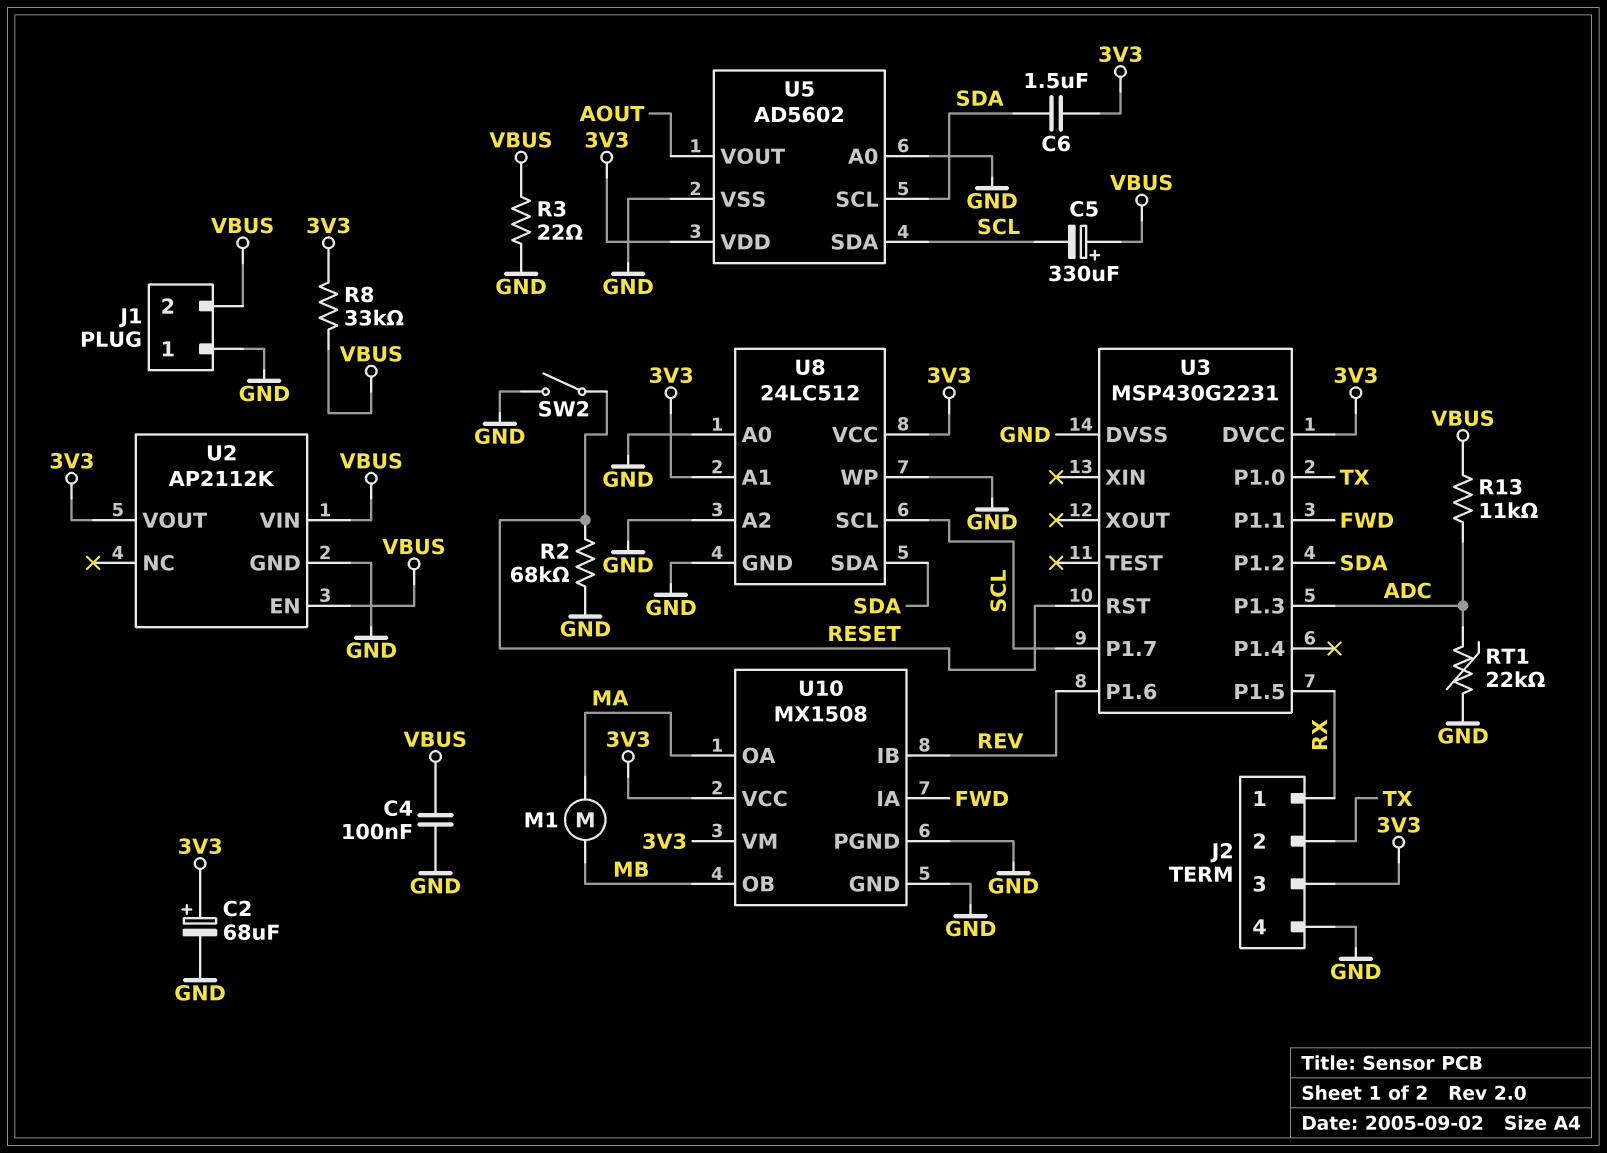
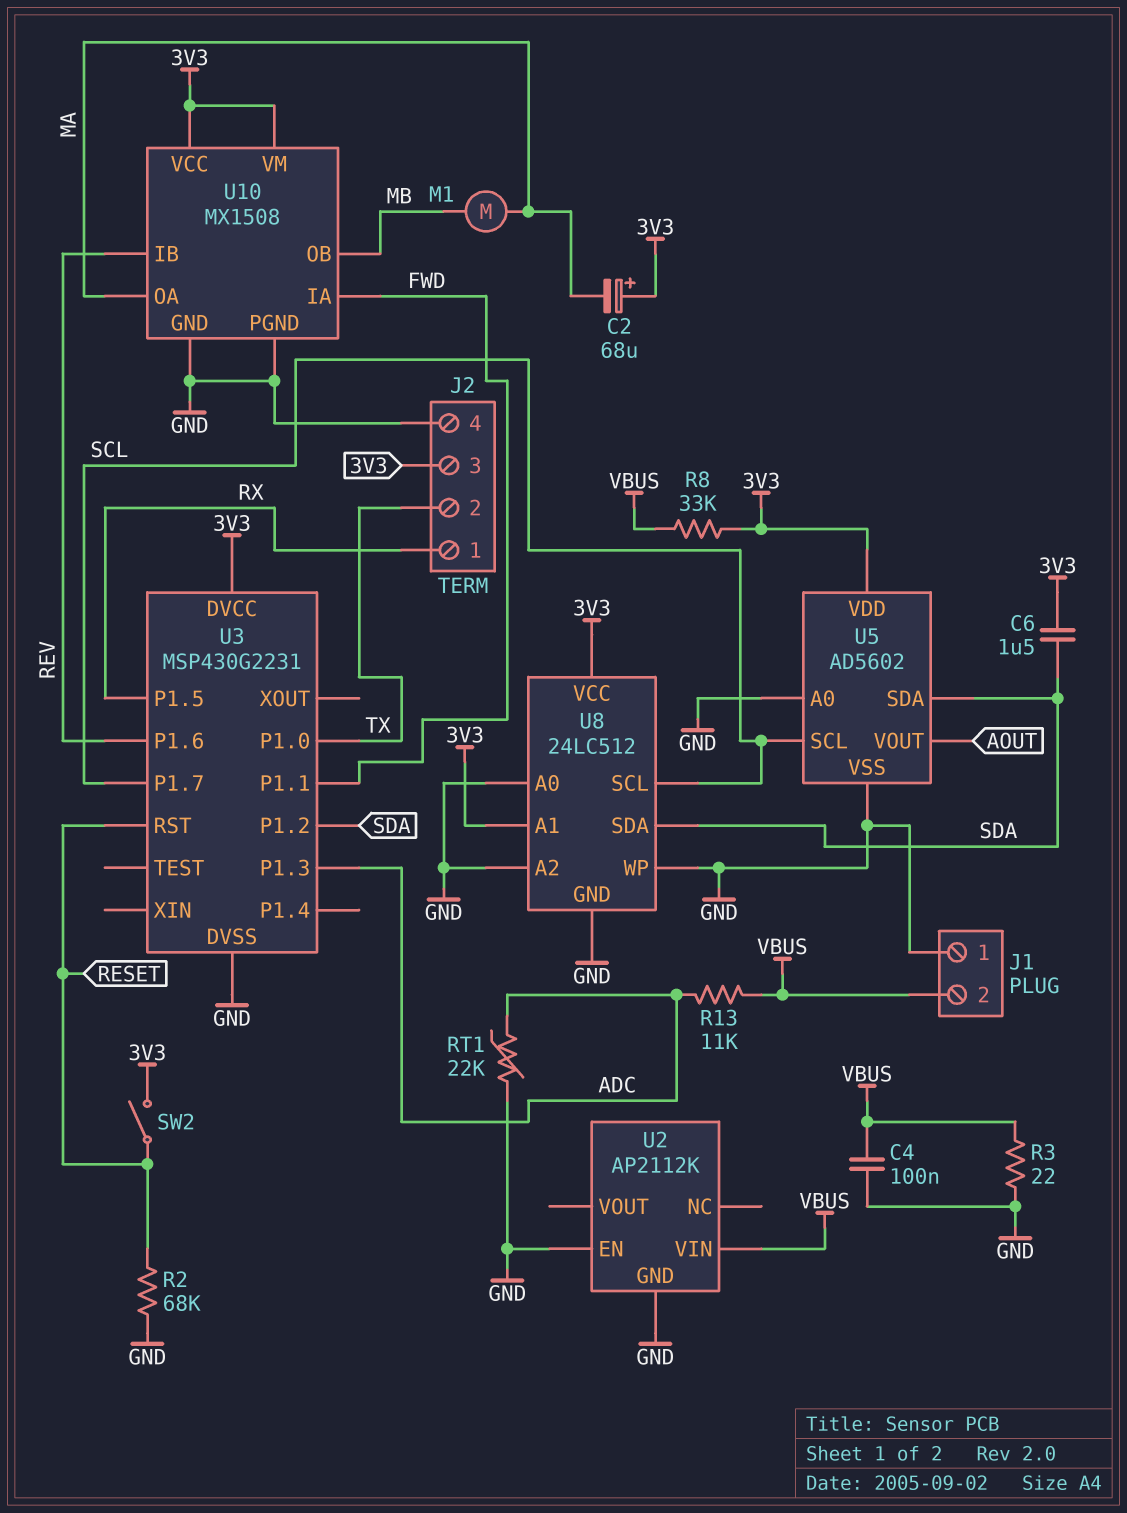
C2: 68uF (plus 3V3, minus GND) -> 68uF (plus 3V3, minus MA)
C5: 330uF (plus VBUS, minus SCL) -> none
SW2: switch (GND, RESET) -> switch (3V3, RESET)
U2 pin EN: VBUS -> GND
U2 pin VOUT: 3V3 -> none
U5 pin SCL: SDA -> SCL
U5 pin SDA: SCL -> SDA

